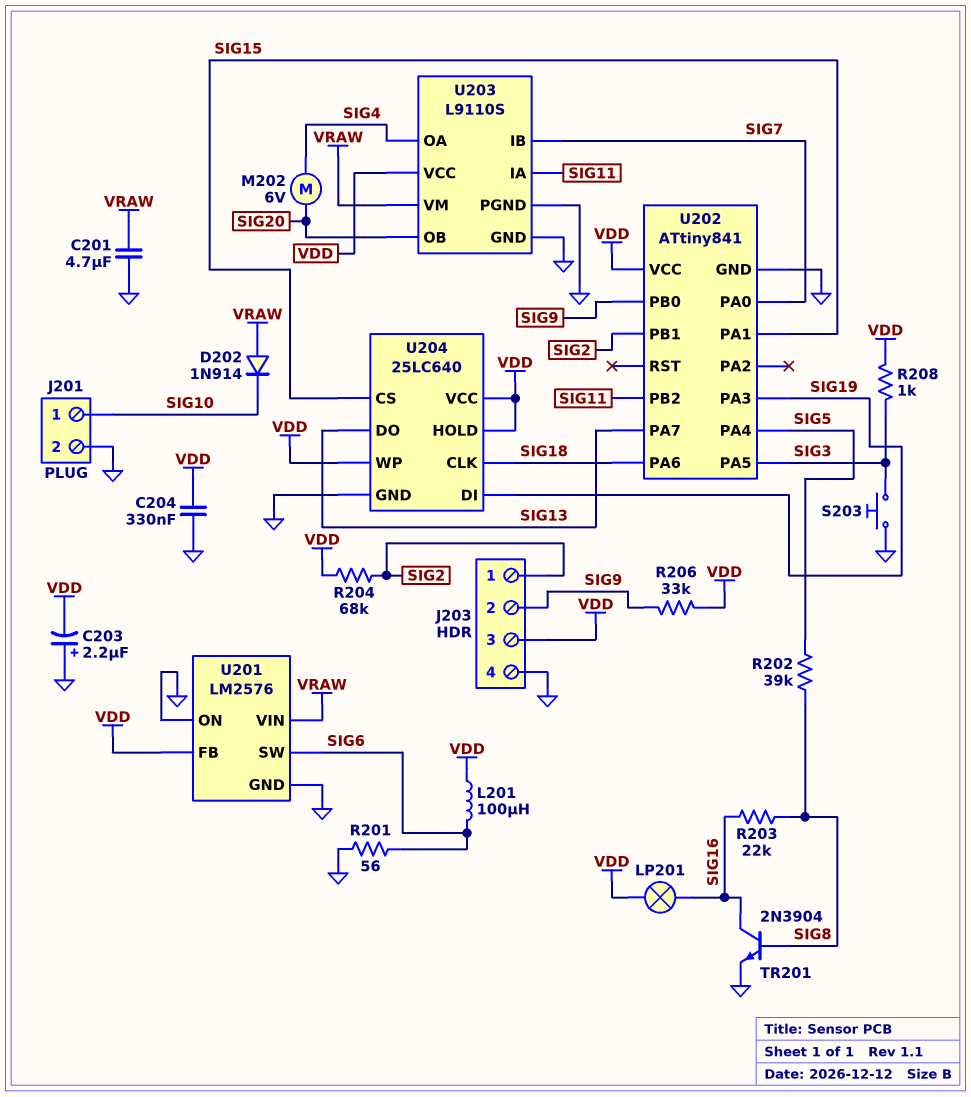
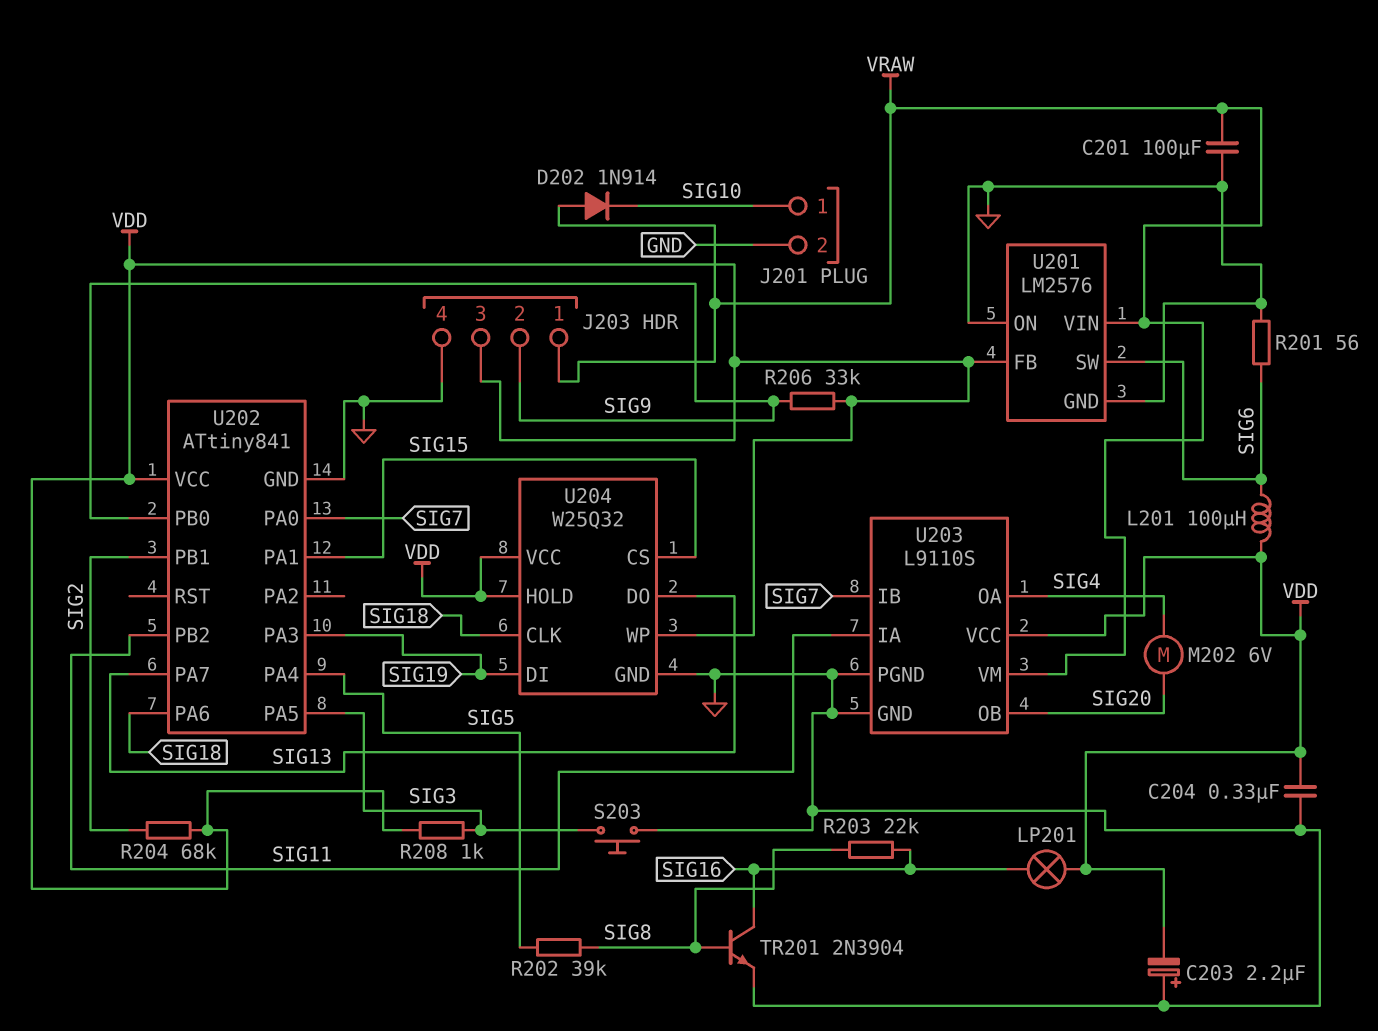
C201: 4.7uF (GND, VRAW) -> 100uF (GND, VRAW)
J203 pin 1: SIG2 -> VRAW
U204: 25LC640 -> W25Q32

